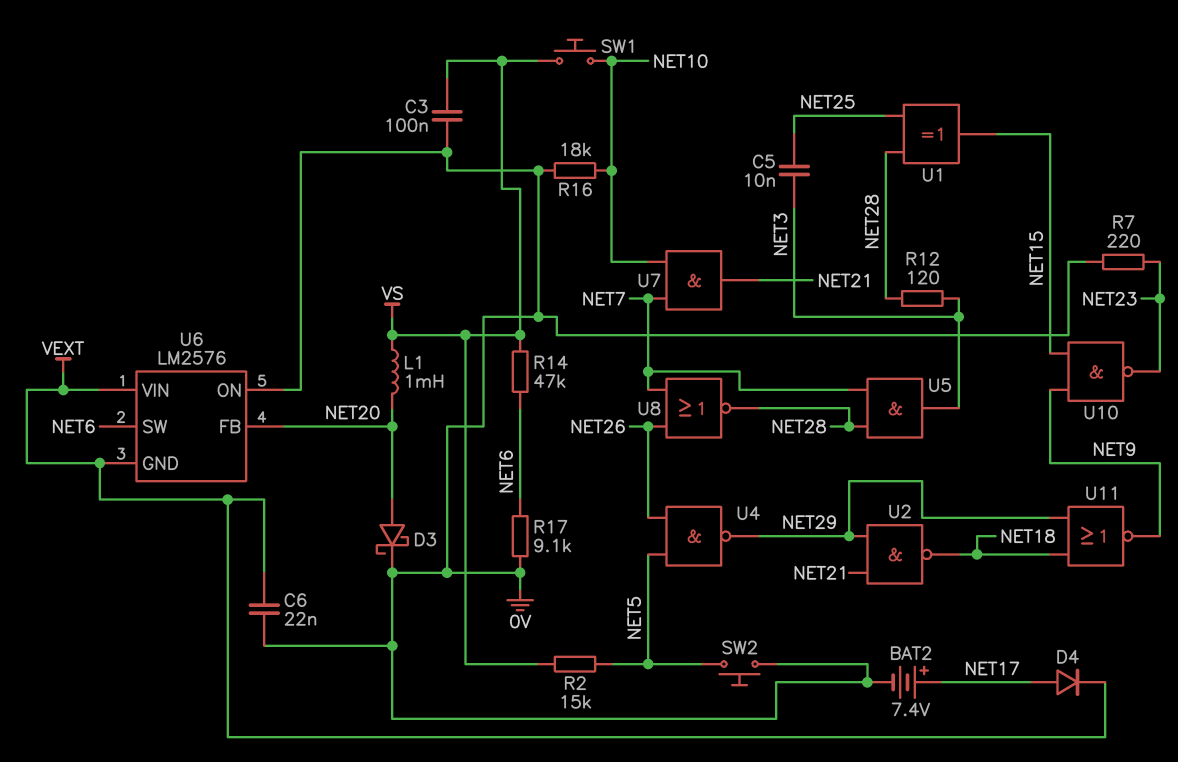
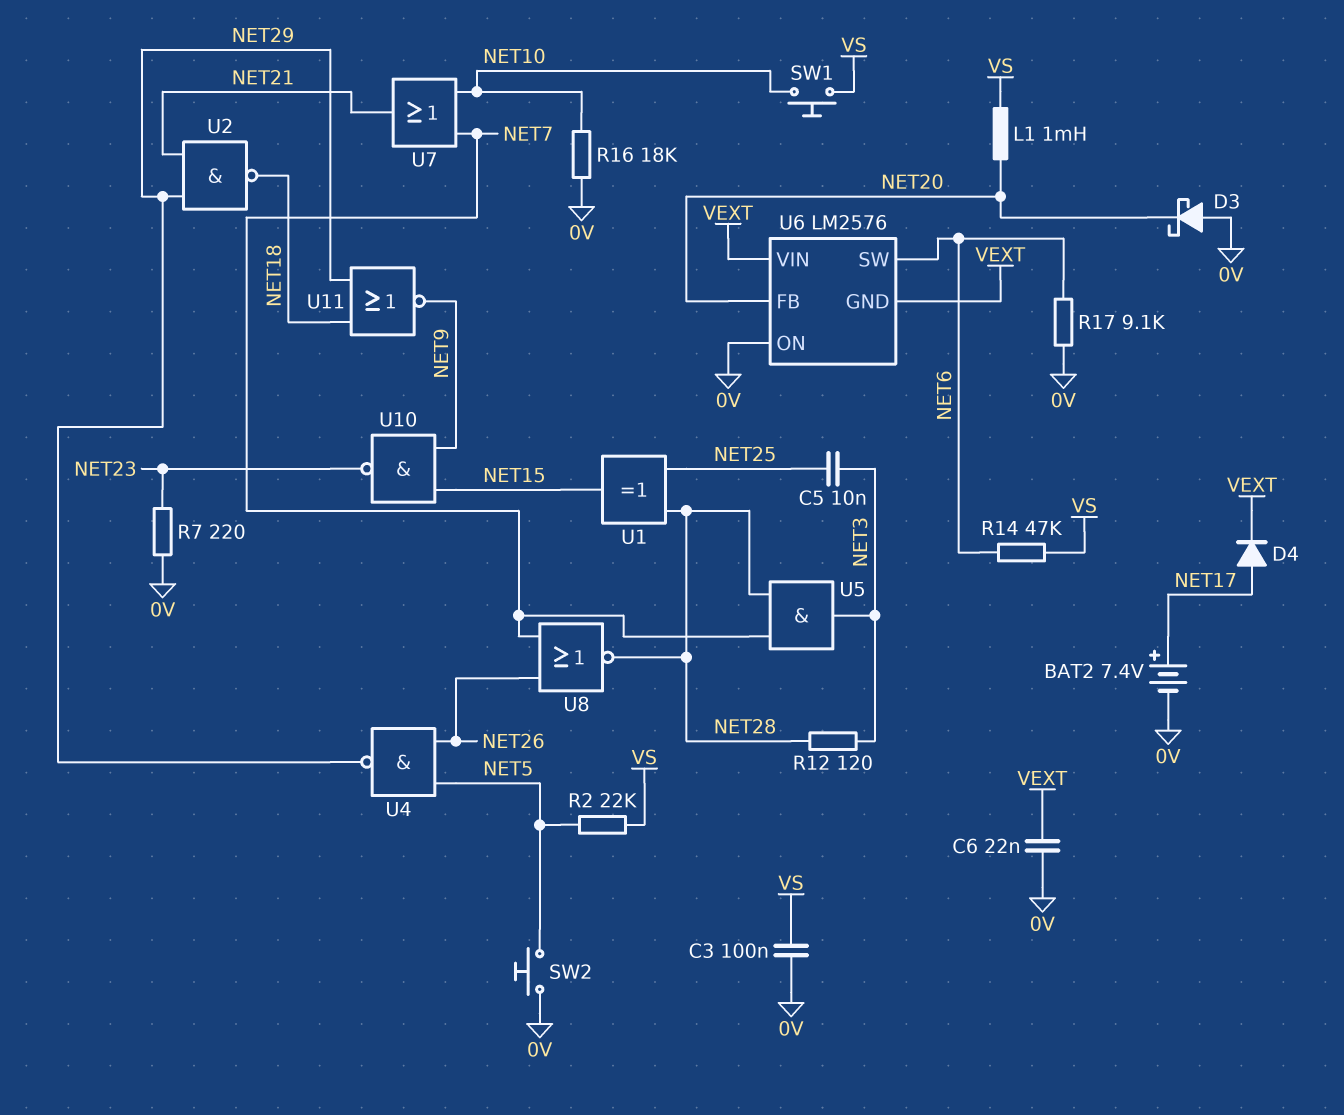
D3: schottky (A NET20, K 0V) -> schottky (A 0V, K NET20)
R2: 15k (NET5, VS) -> 22k (NET5, VS)
U7: AND (in NET7, in NET10, out NET21) -> OR (in NET7, in NET10, out NET21)

